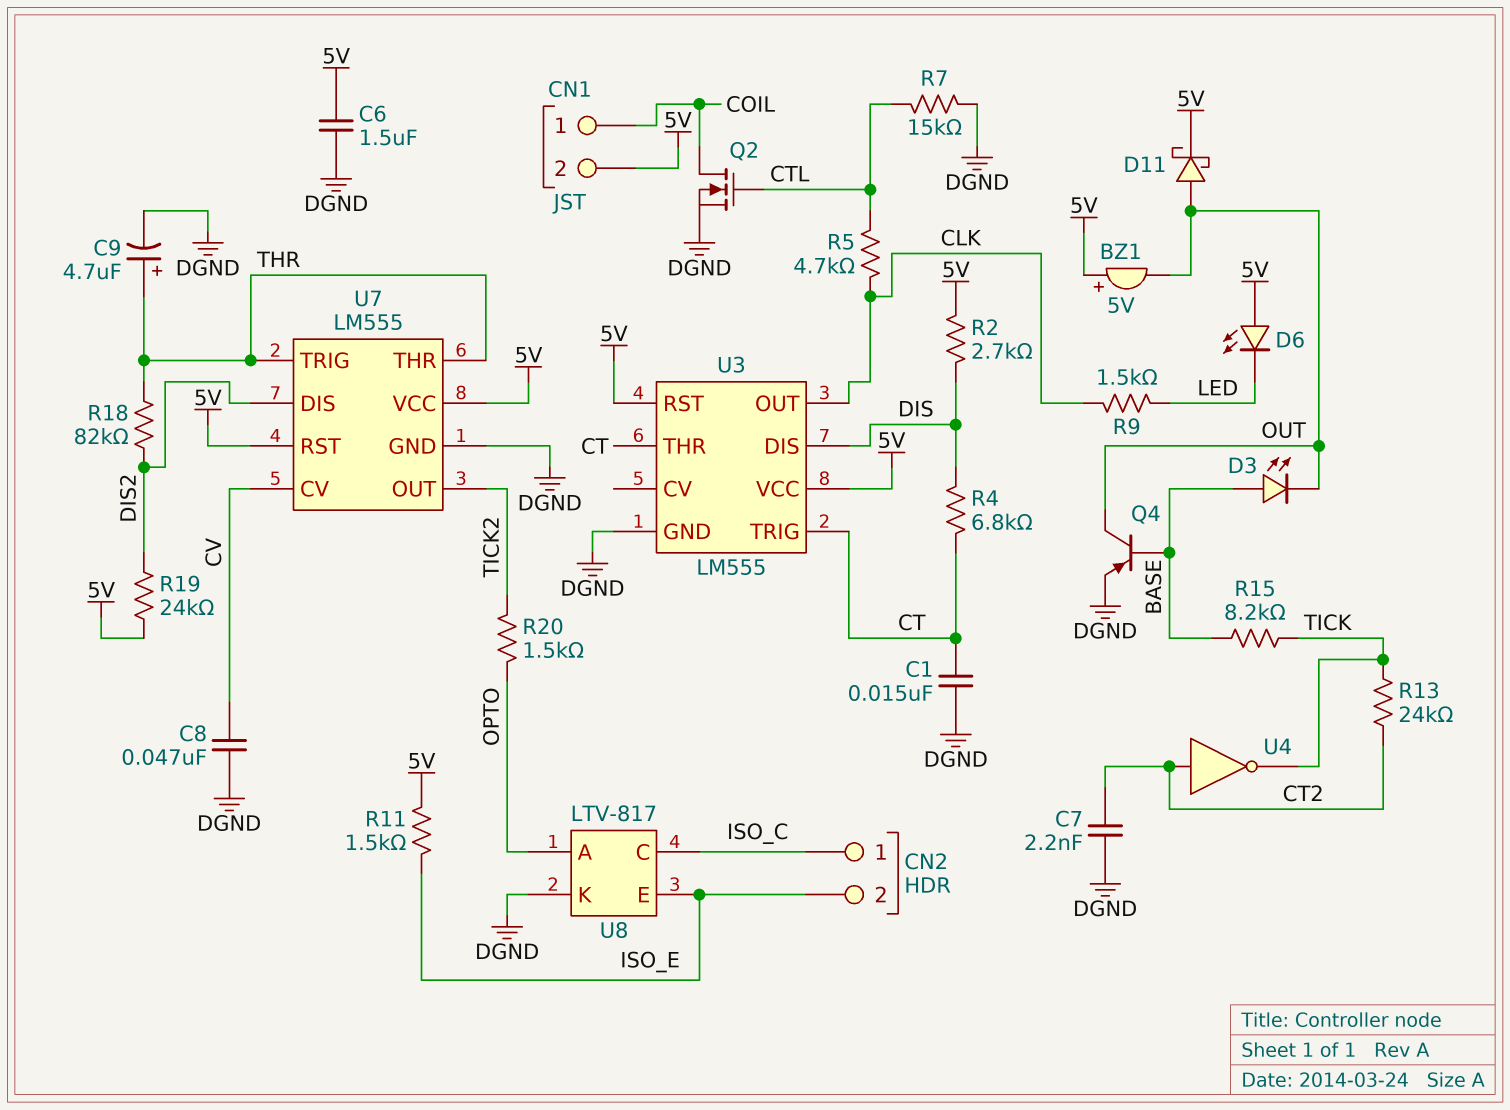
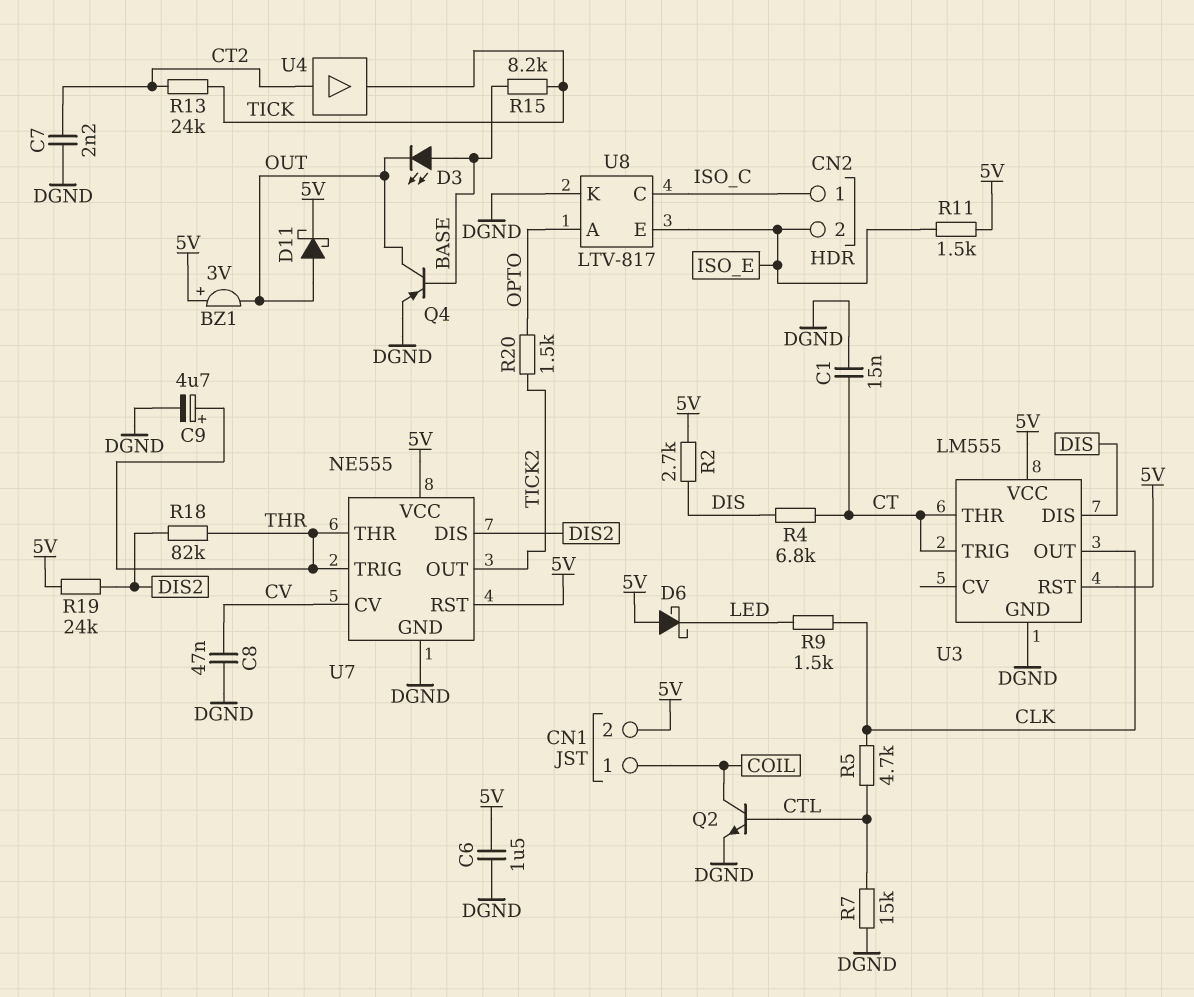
BZ1: buzzer 5V (plus 5V, minus OUT) -> buzzer 3V (plus 5V, minus OUT)
D6: LED (A 5V, K LED) -> schottky (A 5V, K LED)
Q2: NMOS (G CTL, D COIL, S DGND) -> NPN (B CTL, C COIL, E DGND)
U4: NOT (in CT2, out TICK) -> buffer (in CT2, out TICK)
U7: LM555 -> NE555

